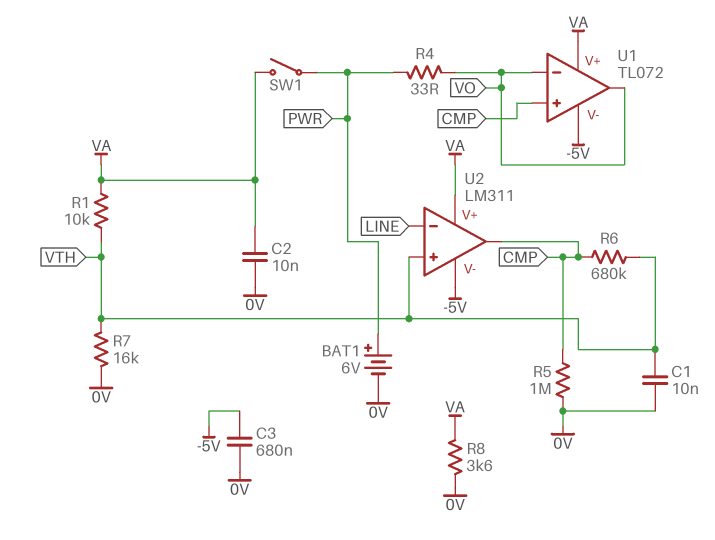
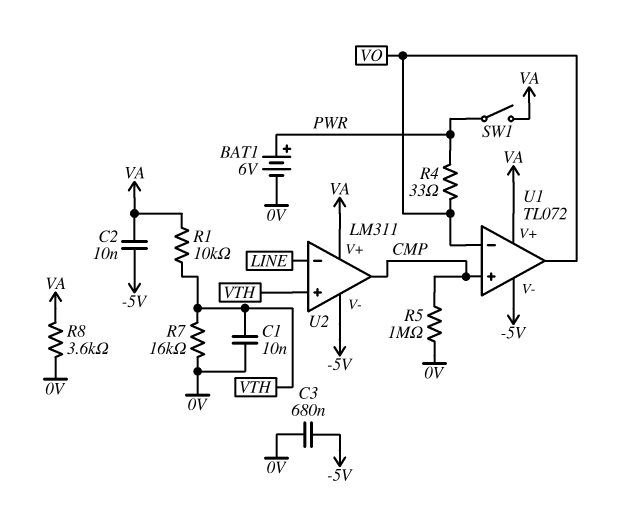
C2: 10nF (0V, VA) -> 10nF (-5V, VA)
R6: 680k (CMP, VTH) -> none

